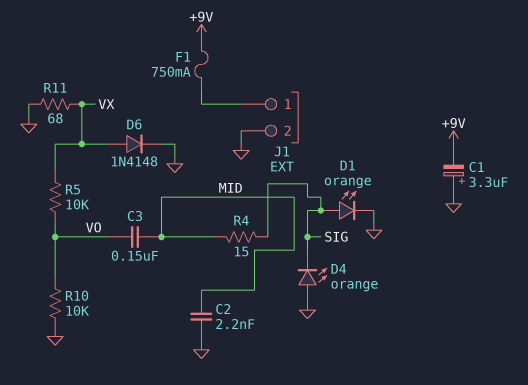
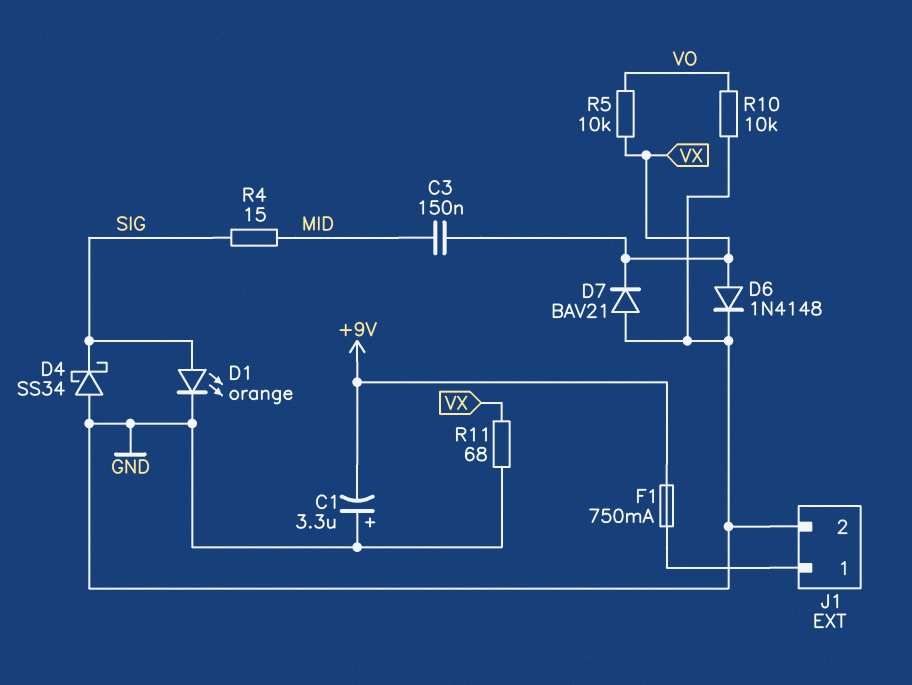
C2: 2.2nF (GND, MID) -> none
C3: 150nF (MID, VO) -> 150nF (MID, VX)
D4: LED orange (A GND, K SIG) -> schottky SS34 (A GND, K SIG)
D7: none -> diode BAV21 (A GND, K VX)

